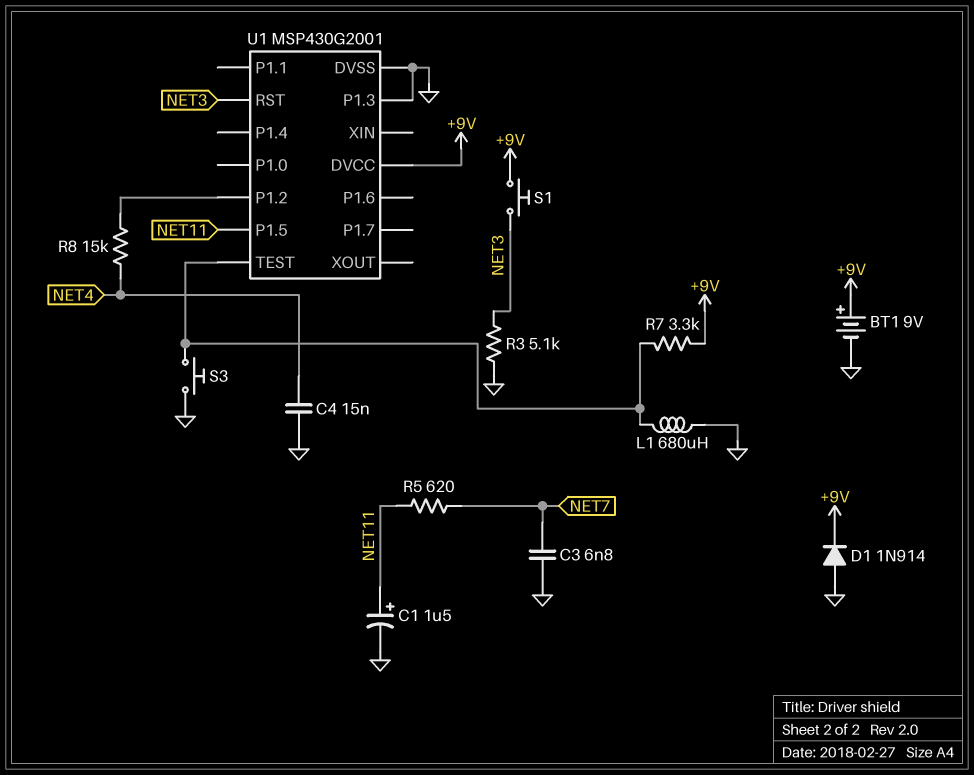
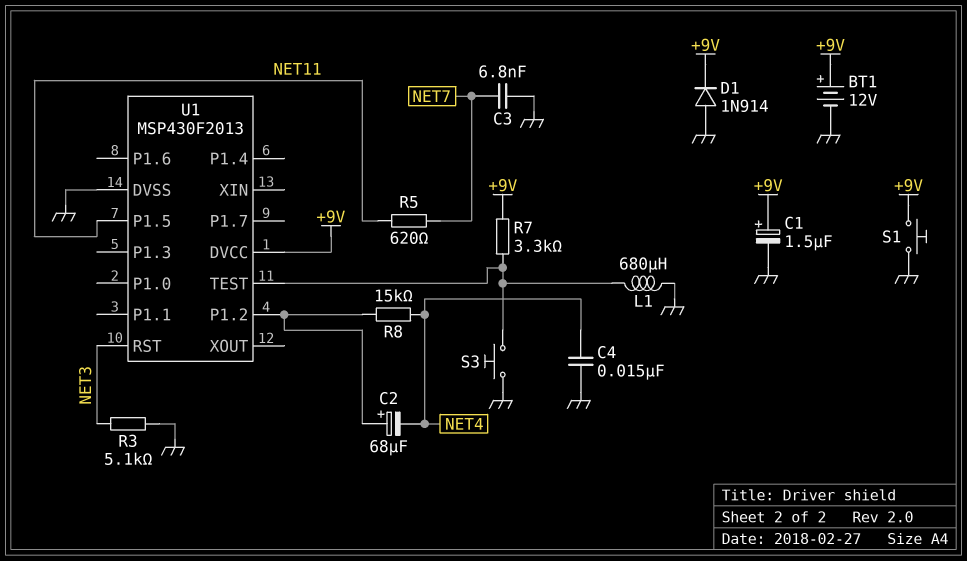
BT1: 9V (plus +9V, minus GND) -> 12V (plus +9V, minus GND)
C1: 1.5uF (plus NET11, minus GND) -> 1.5uF (plus +9V, minus GND)
C2: none -> 68uF (plus U1/P1.2, minus NET4)
S1: button (+9V, NET3) -> button (+9V, GND)
U1: MSP430G2001 -> MSP430F2013
U1 pin P1.3: GND -> none

